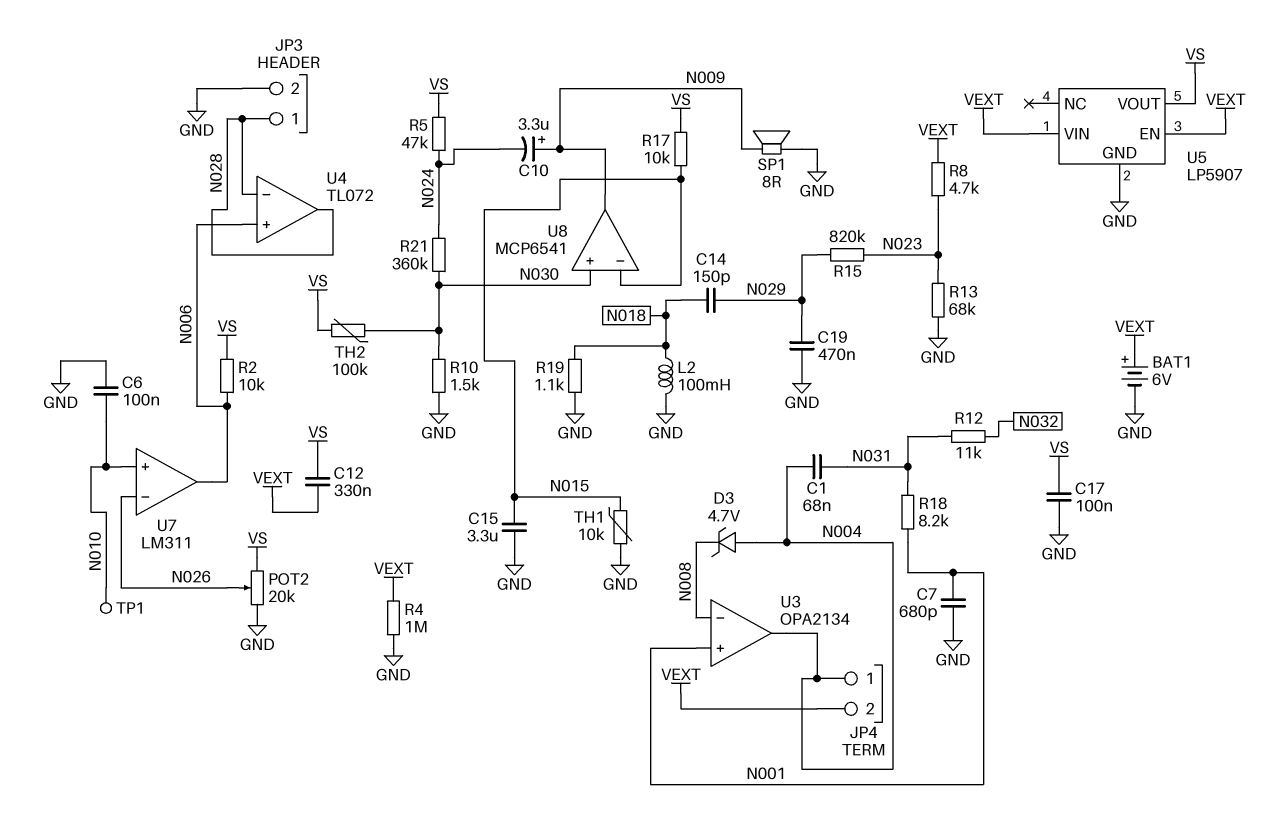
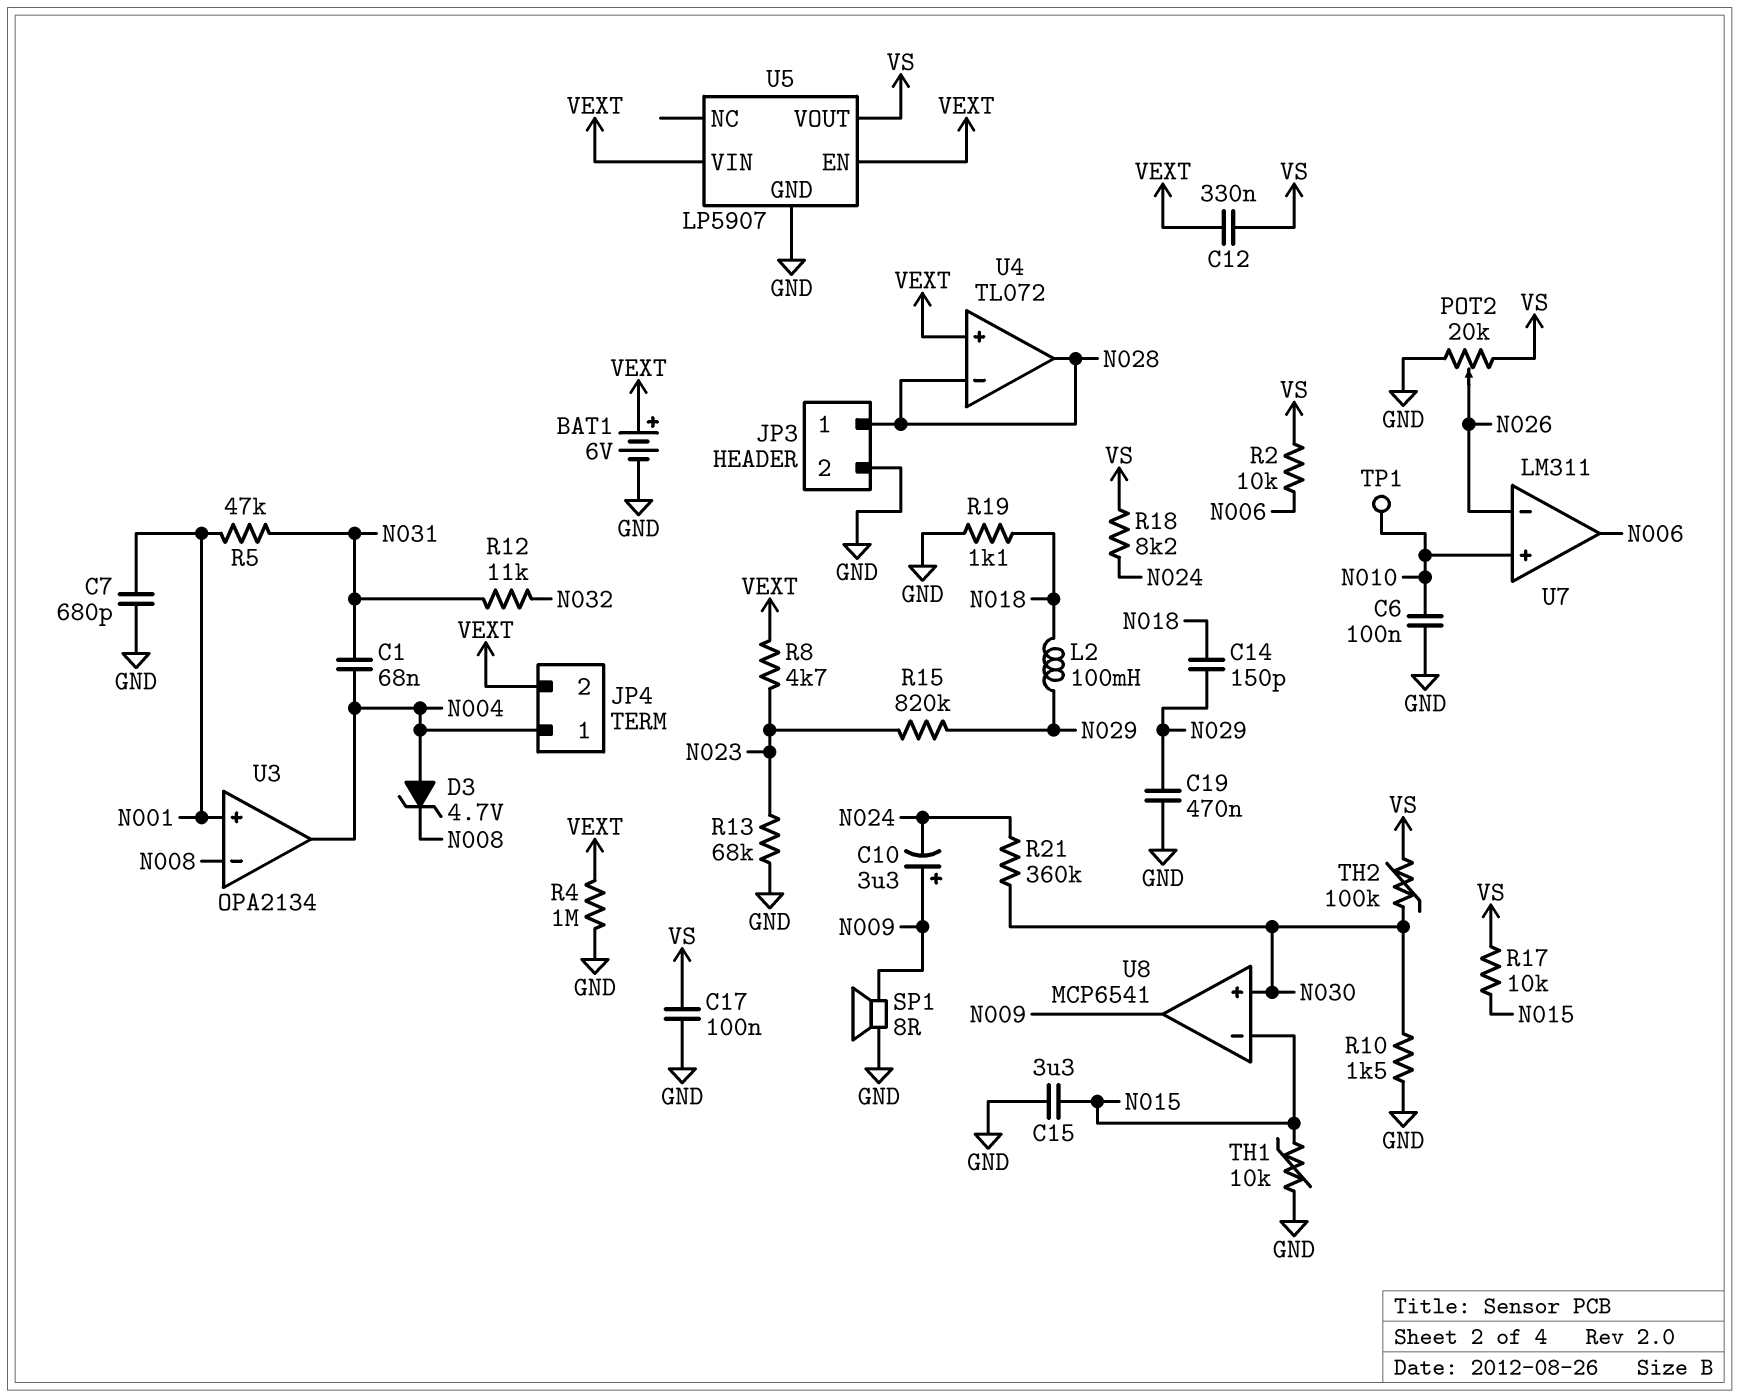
L2: 100mH (GND, N018) -> 100mH (N018, N029)
R5: 47k (N024, VS) -> 47k (N001, N031)
R18: 8.2k (N001, N031) -> 8.2k (N024, VS)
U4 pin in+: N006 -> VEXT

